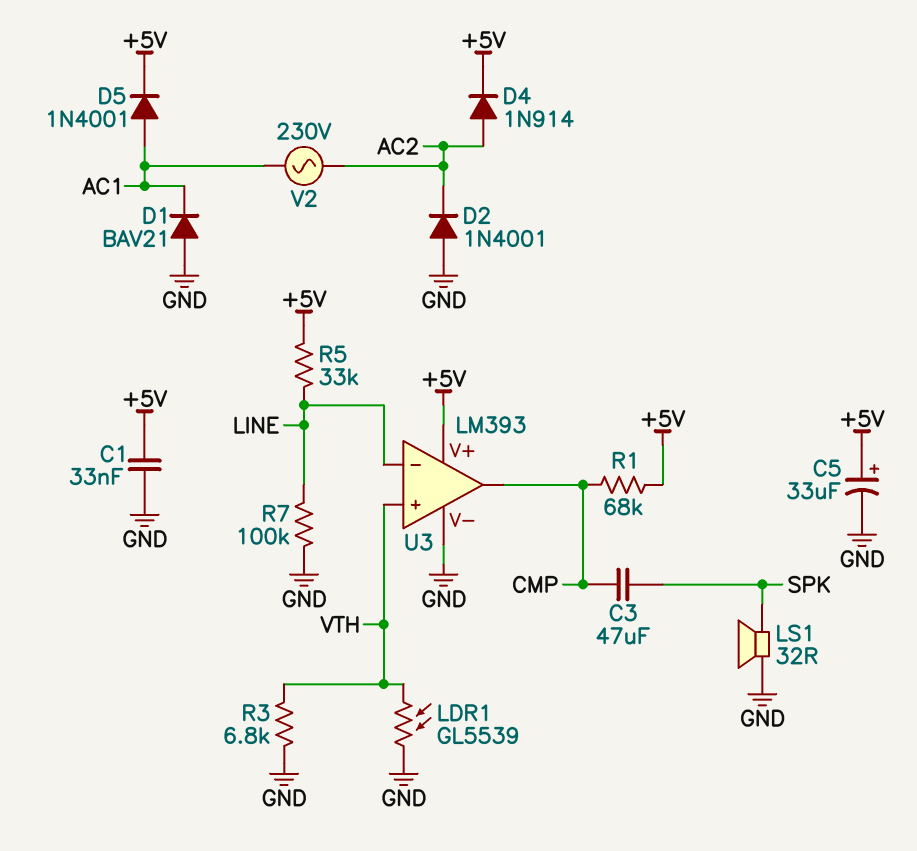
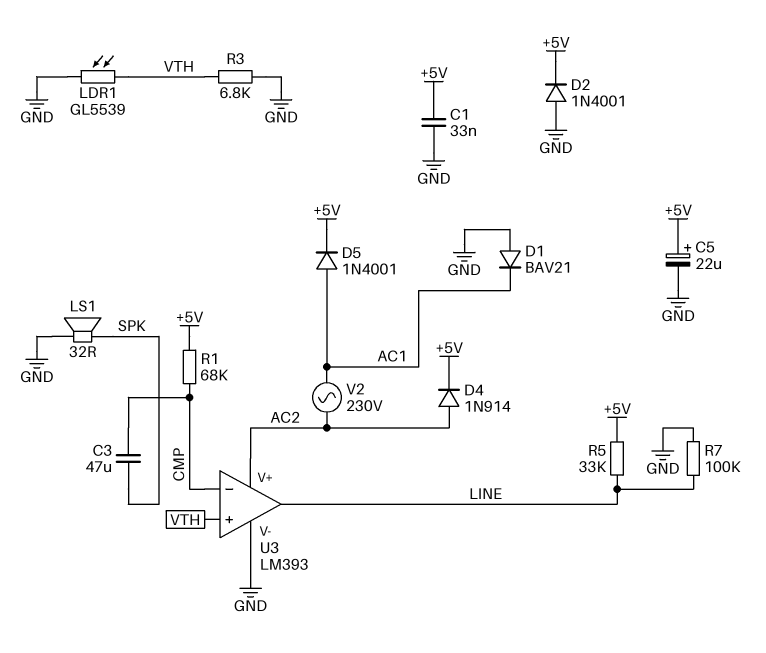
C5: 33uF (plus +5V, minus GND) -> 22uF (plus +5V, minus GND)
D2: diode 1N4001 (A GND, K AC2) -> diode 1N4001 (A GND, K +5V)
U3 pin V+: +5V -> AC2
U3 pin in-: LINE -> CMP
U3 pin out: CMP -> LINE

